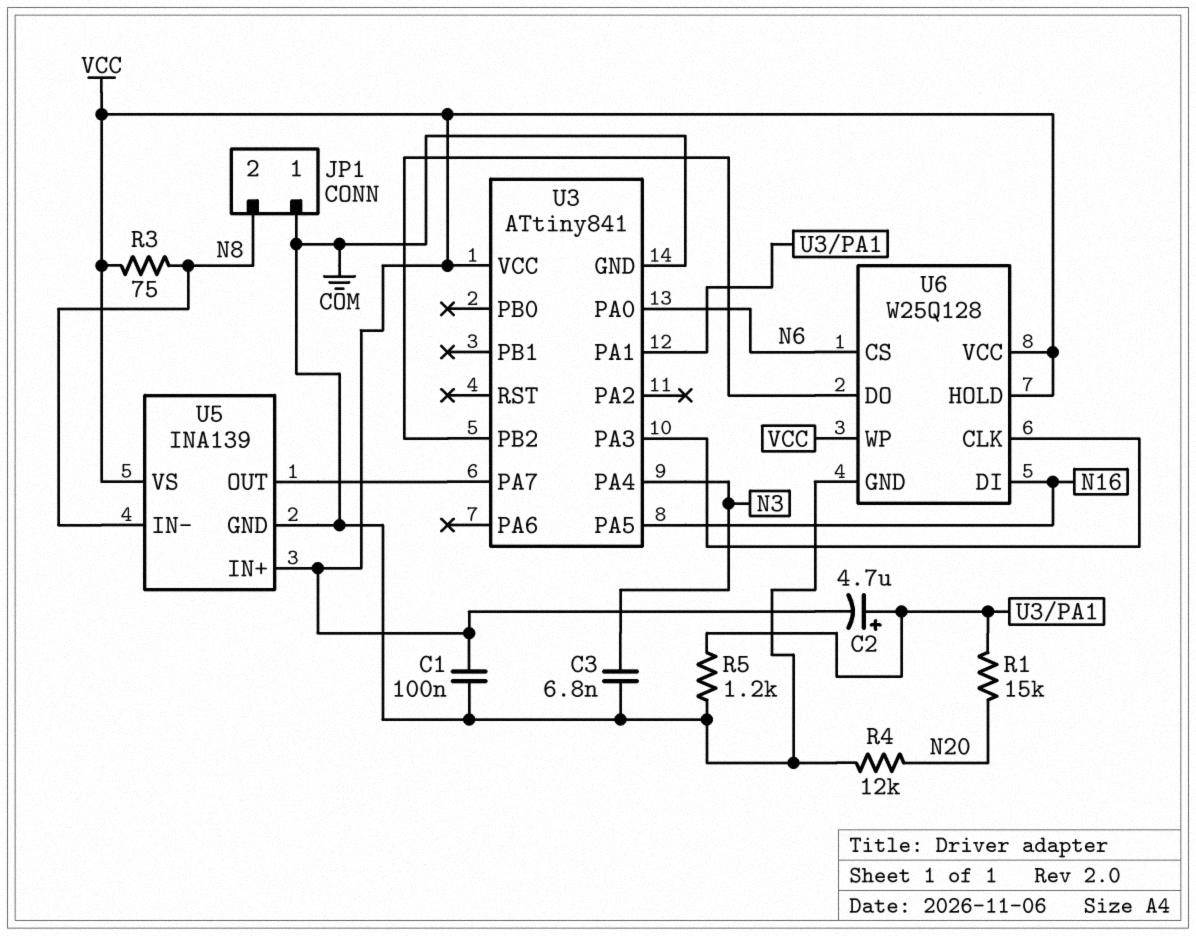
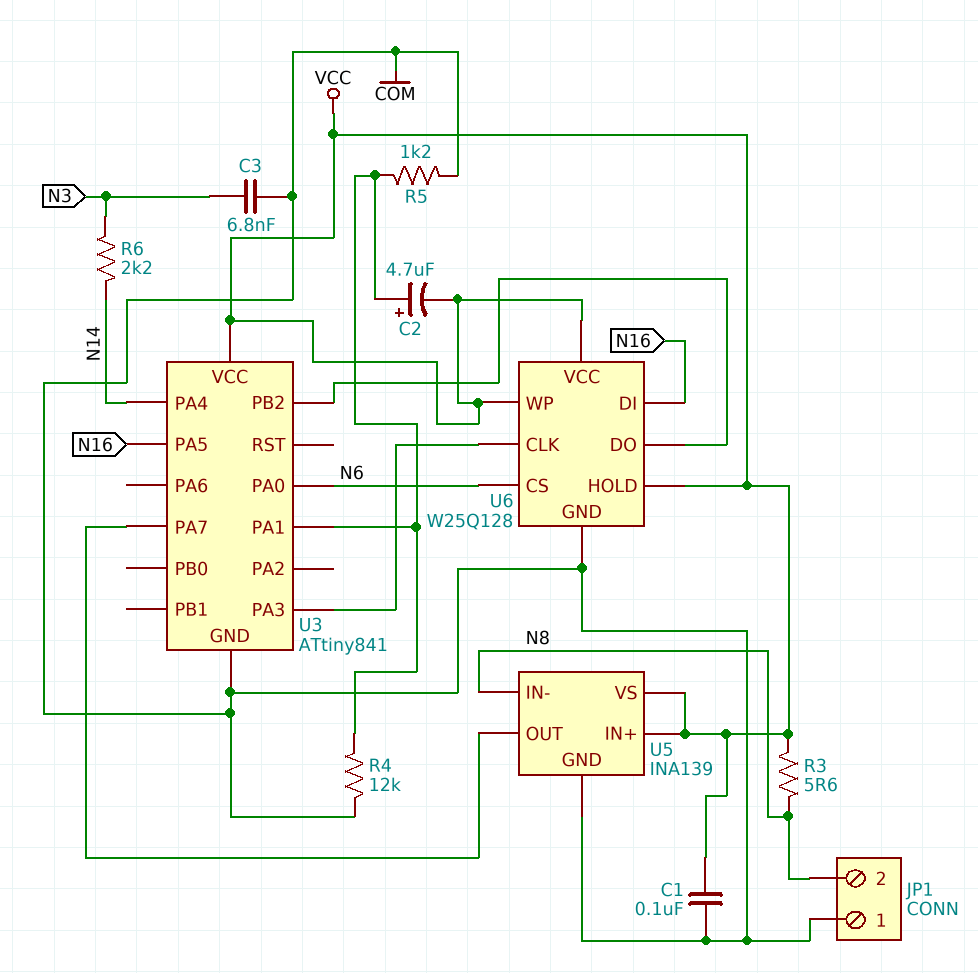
R1: 15k (N20, U3/PA1) -> none
R3: 75 (N8, VCC) -> 5.6 (N8, VCC)
R4: 12k (COM, N20) -> 12k (COM, U3/PA1)
R6: none -> 2.2k (N3, N14)
U3 pin PA4: N3 -> N14

